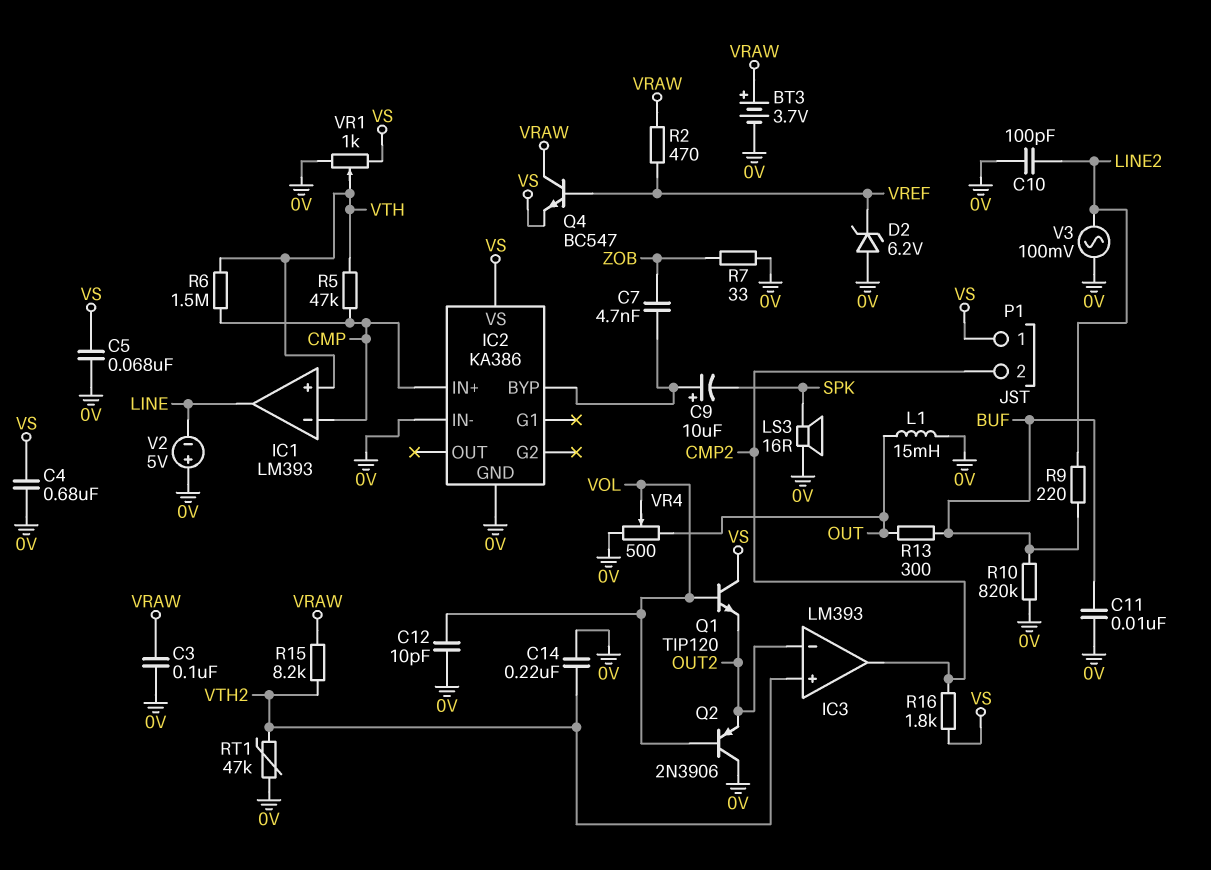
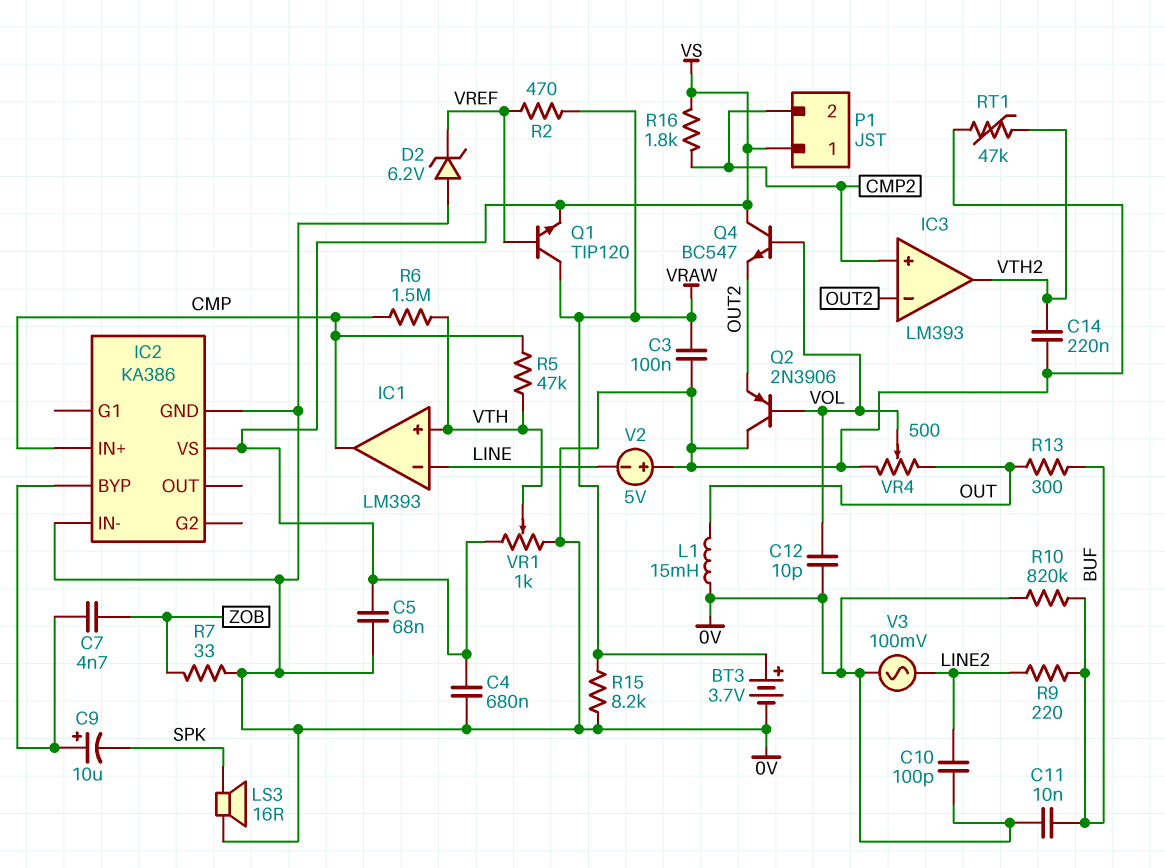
IC1 pin in-: CMP -> LINE
IC1 pin out: LINE -> CMP
IC3 pin in+: VTH2 -> CMP2
IC3 pin out: CMP2 -> VTH2
Q1: NPN TIP120 (B VOL, C VS, E OUT2) -> NPN TIP120 (B VREF, C VRAW, E VS)
Q4: NPN BC547 (B VREF, C VRAW, E VS) -> NPN BC547 (B VOL, C VS, E OUT2)
R15: 8.2k (VRAW, VTH2) -> 8.2k (0V, VRAW)

